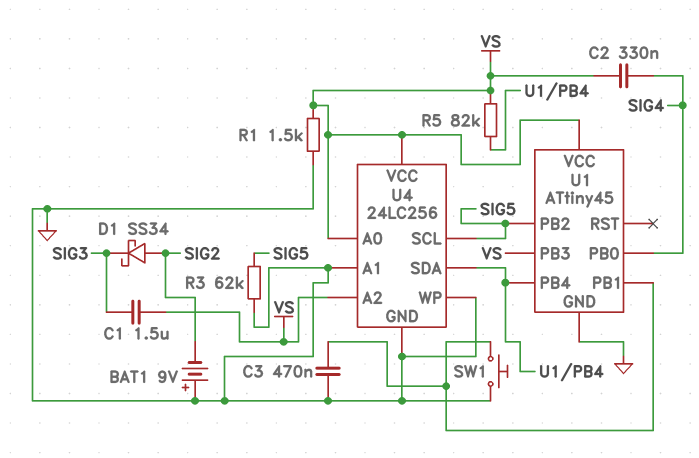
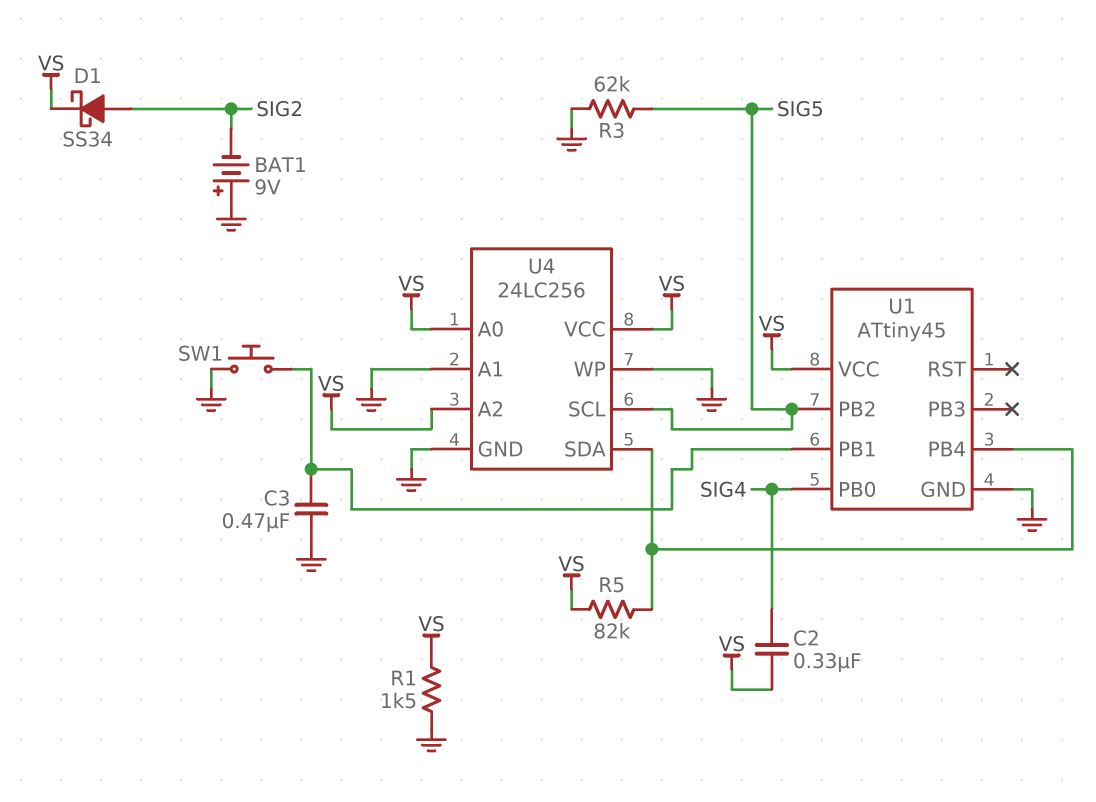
C1: 1.5uF (SIG3, VS) -> none
D1: schottky SS34 (A SIG2, K SIG3) -> schottky SS34 (A SIG2, K VS)
U1 pin PB3: VS -> none

